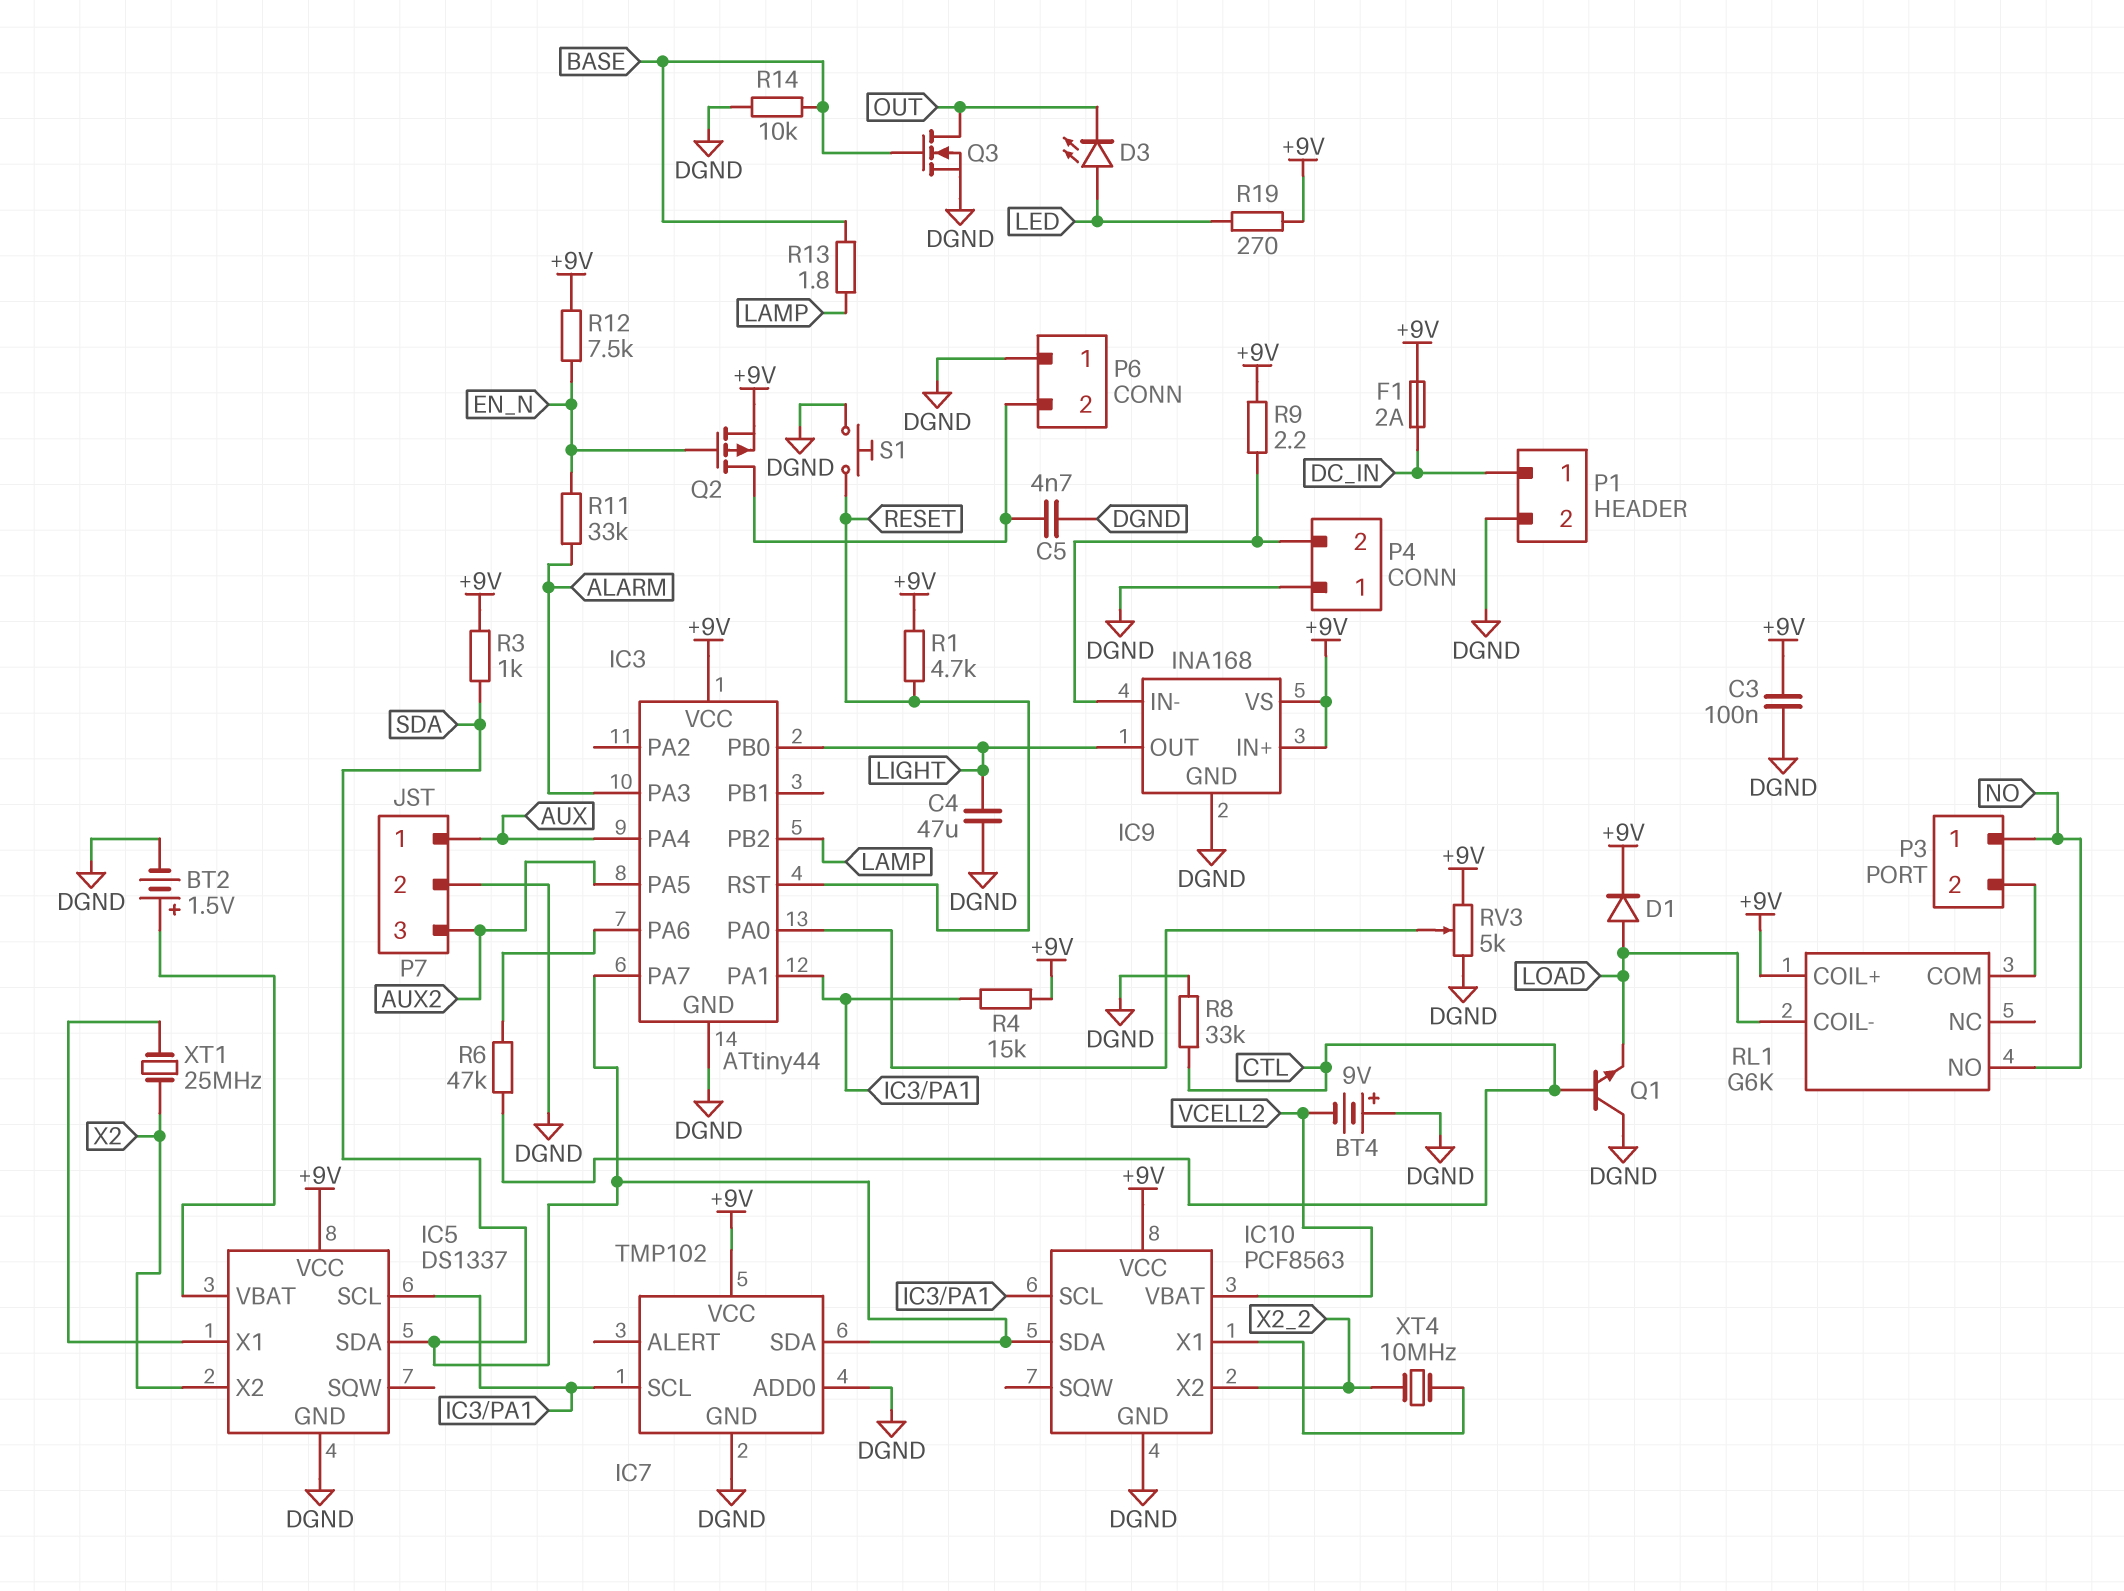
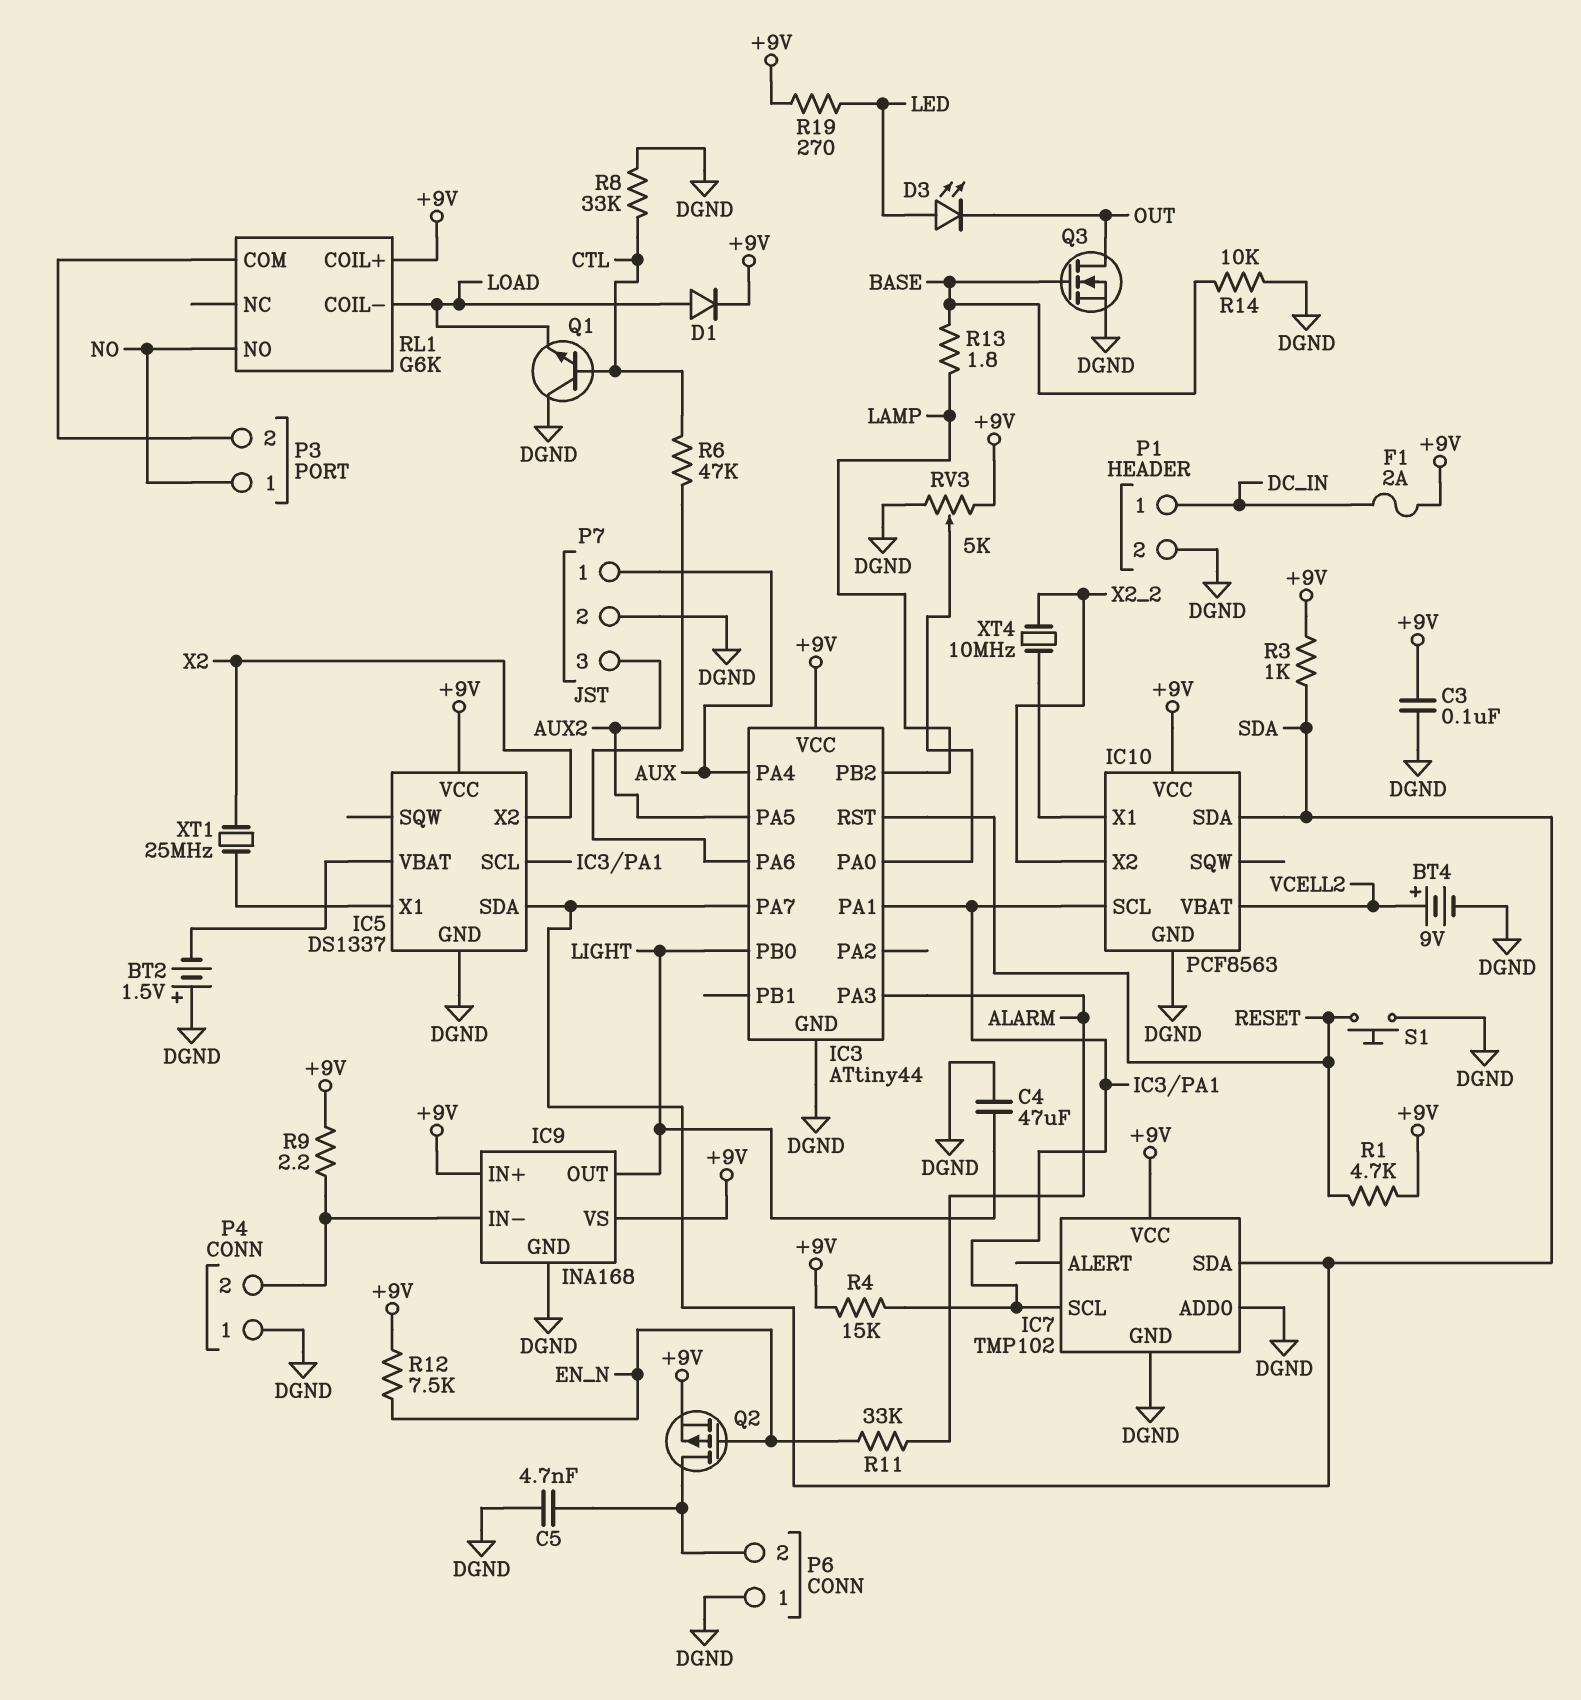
BT2: 1.5V (plus IC5/VBAT, minus DGND) -> 1.5V (plus DGND, minus IC5/VBAT)
BT4: 9V (plus DGND, minus VCELL2) -> 9V (plus VCELL2, minus DGND)

